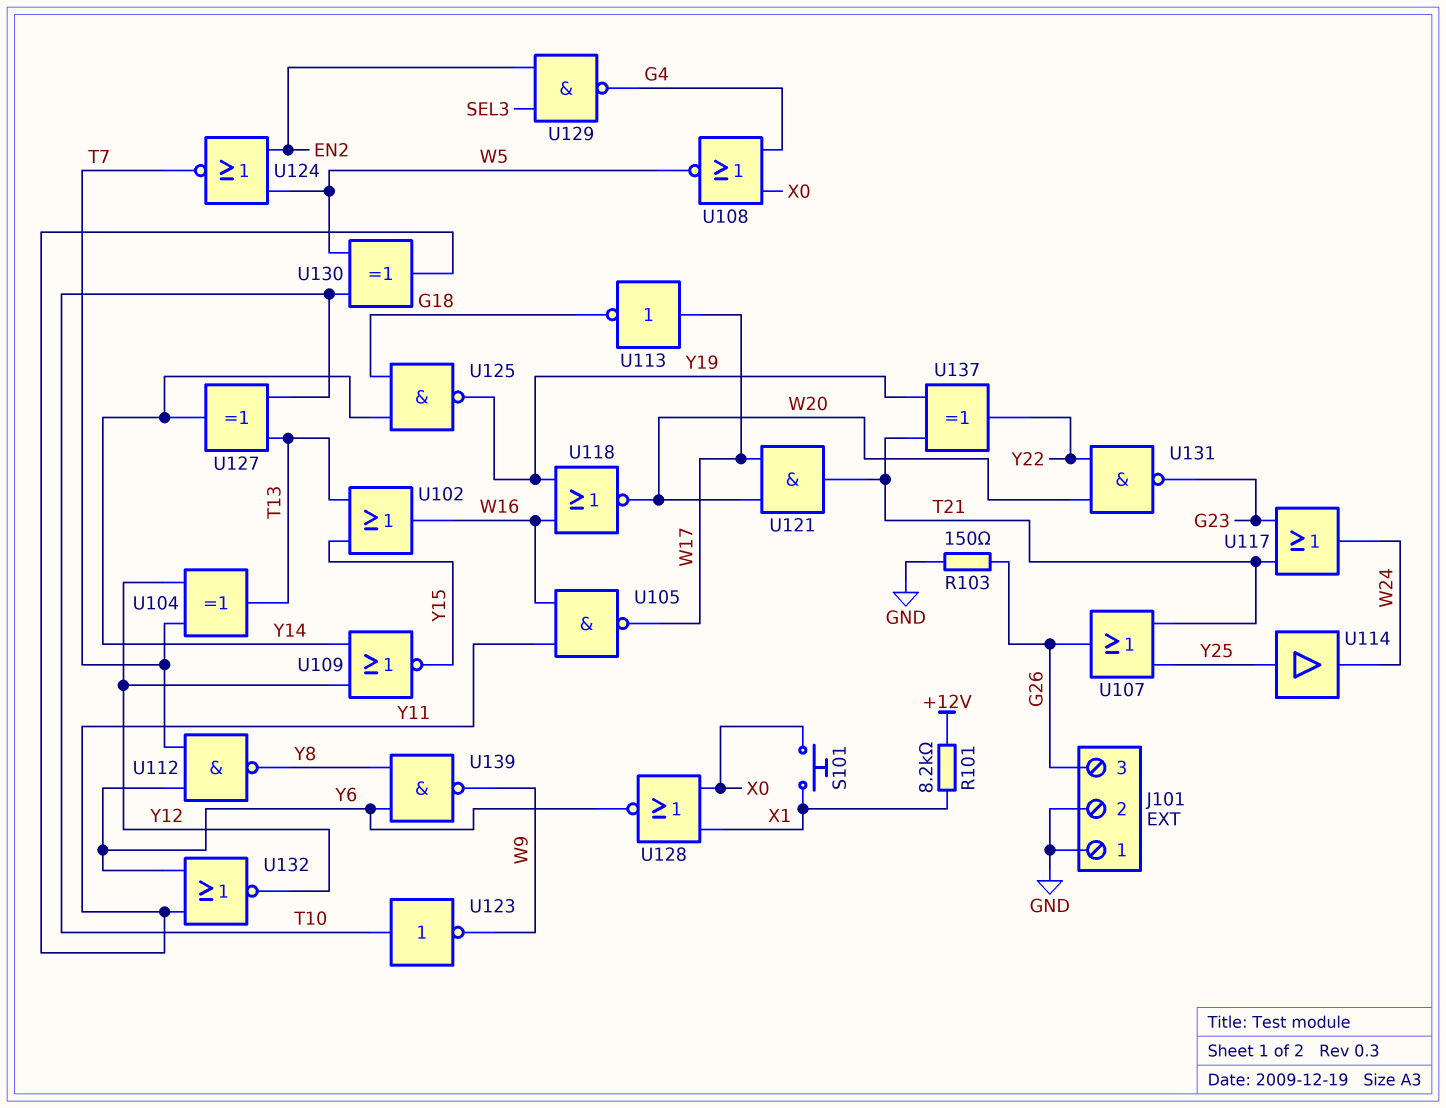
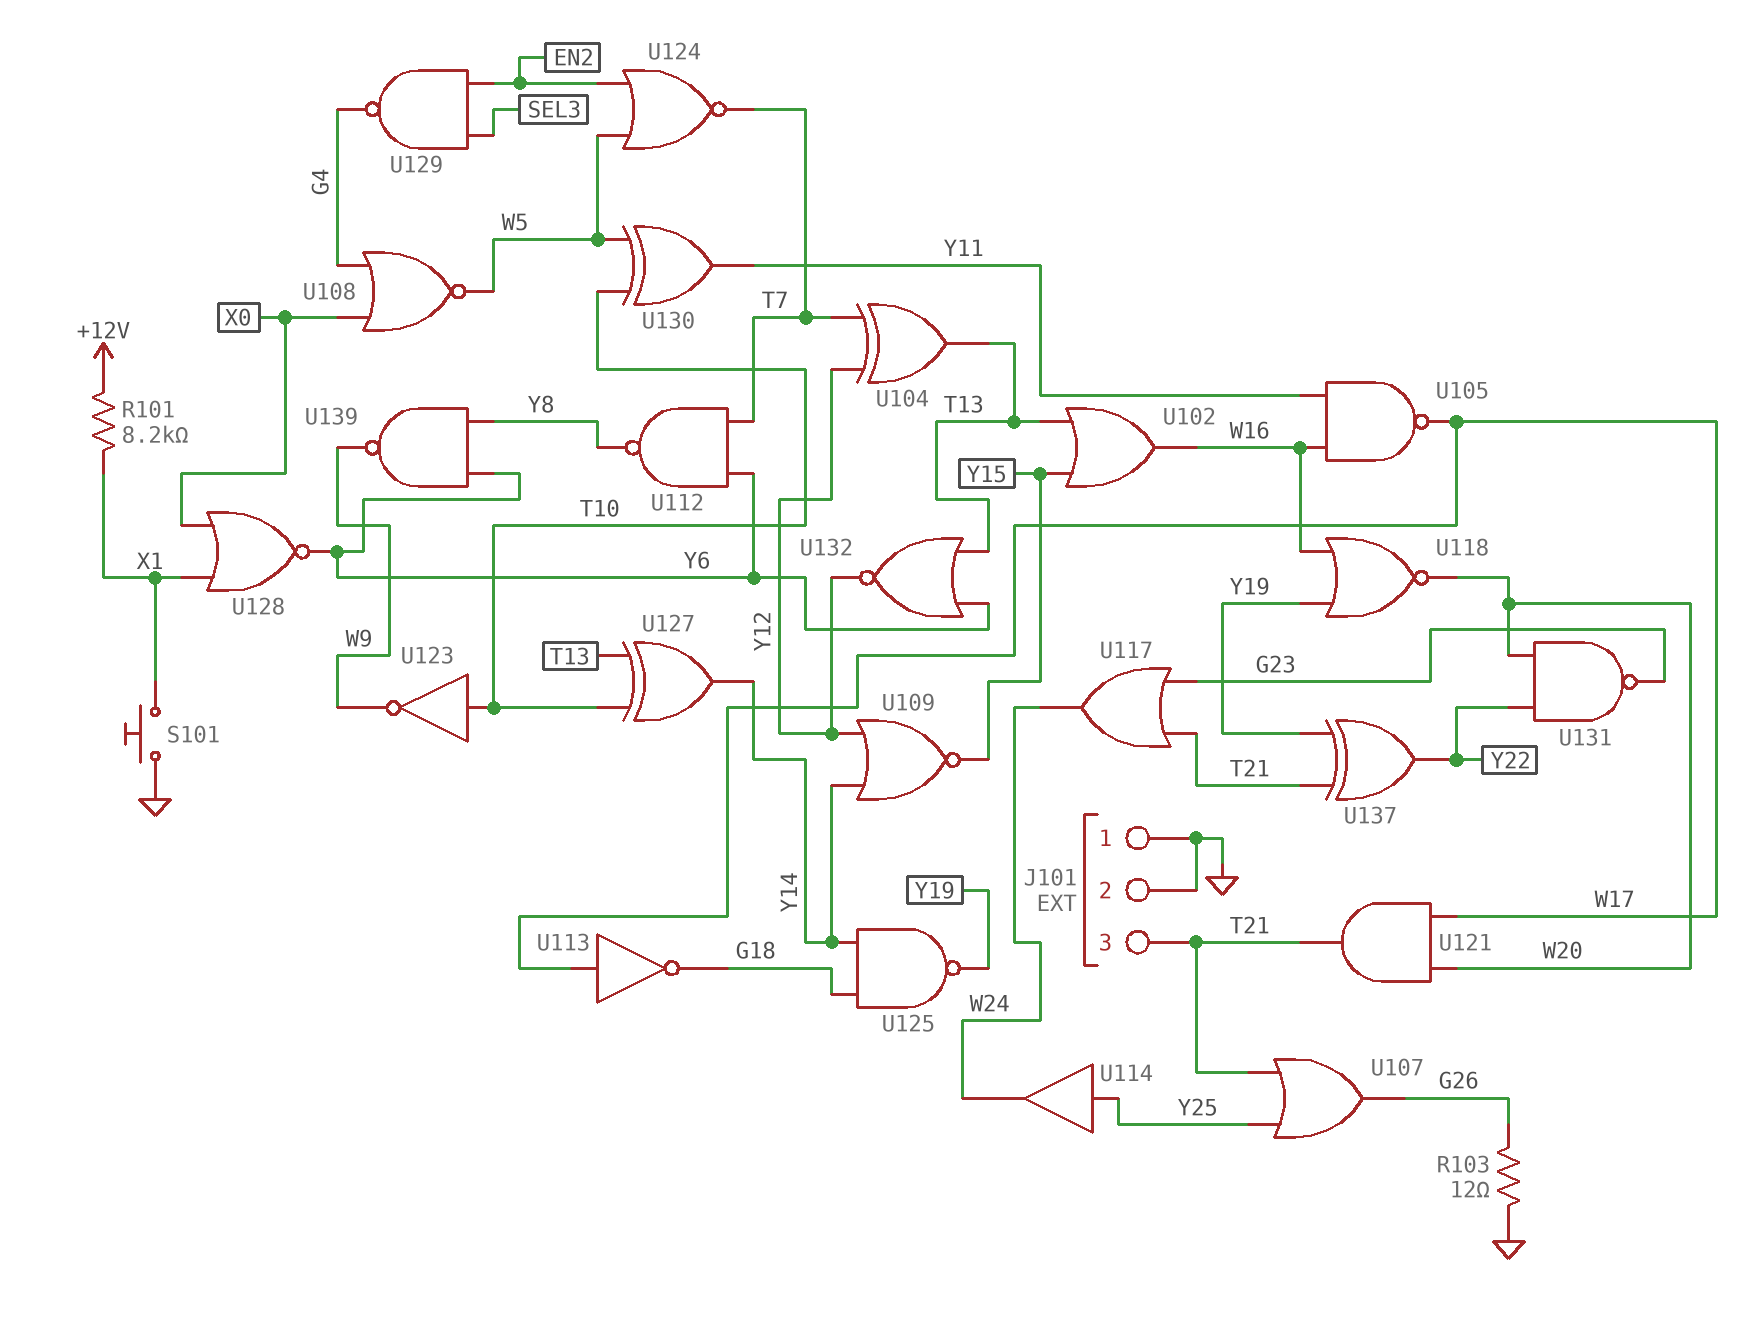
J101 pin 3: G26 -> T21
R103: 150 (G26, GND) -> 12 (G26, GND)
S101: button (X0, X1) -> button (GND, X1)
U132: NOR (in Y6, in Y11, out Y12) -> NOR (in T13, in Y6, out Y12)

